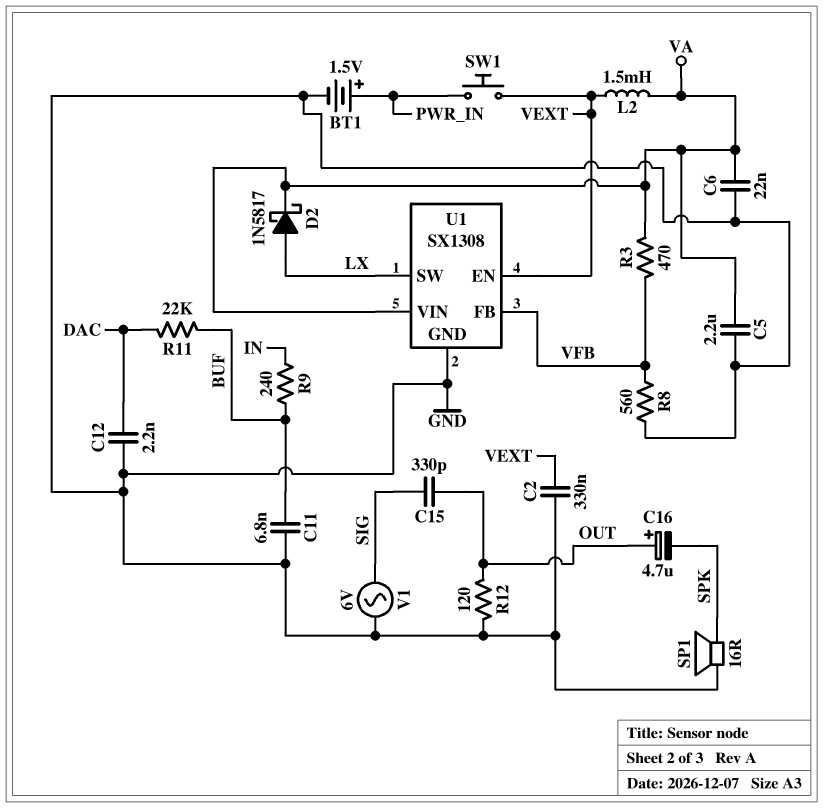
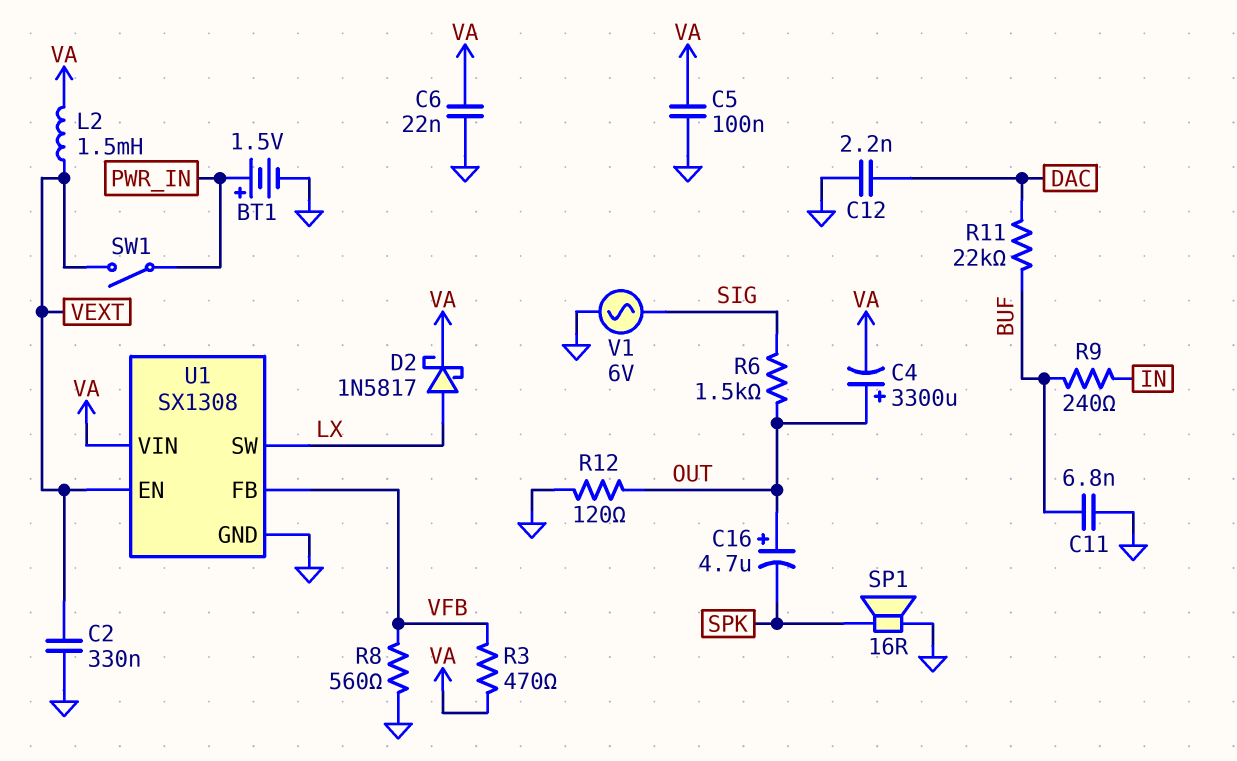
C4: none -> 3300uF (plus OUT, minus VA)
C5: 2.2uF (GND, VA) -> 100nF (GND, VA)
C15: 330pF (OUT, SIG) -> none
R6: none -> 1.5k (OUT, SIG)
SW1: button (PWR_IN, VEXT) -> switch (PWR_IN, VEXT)

